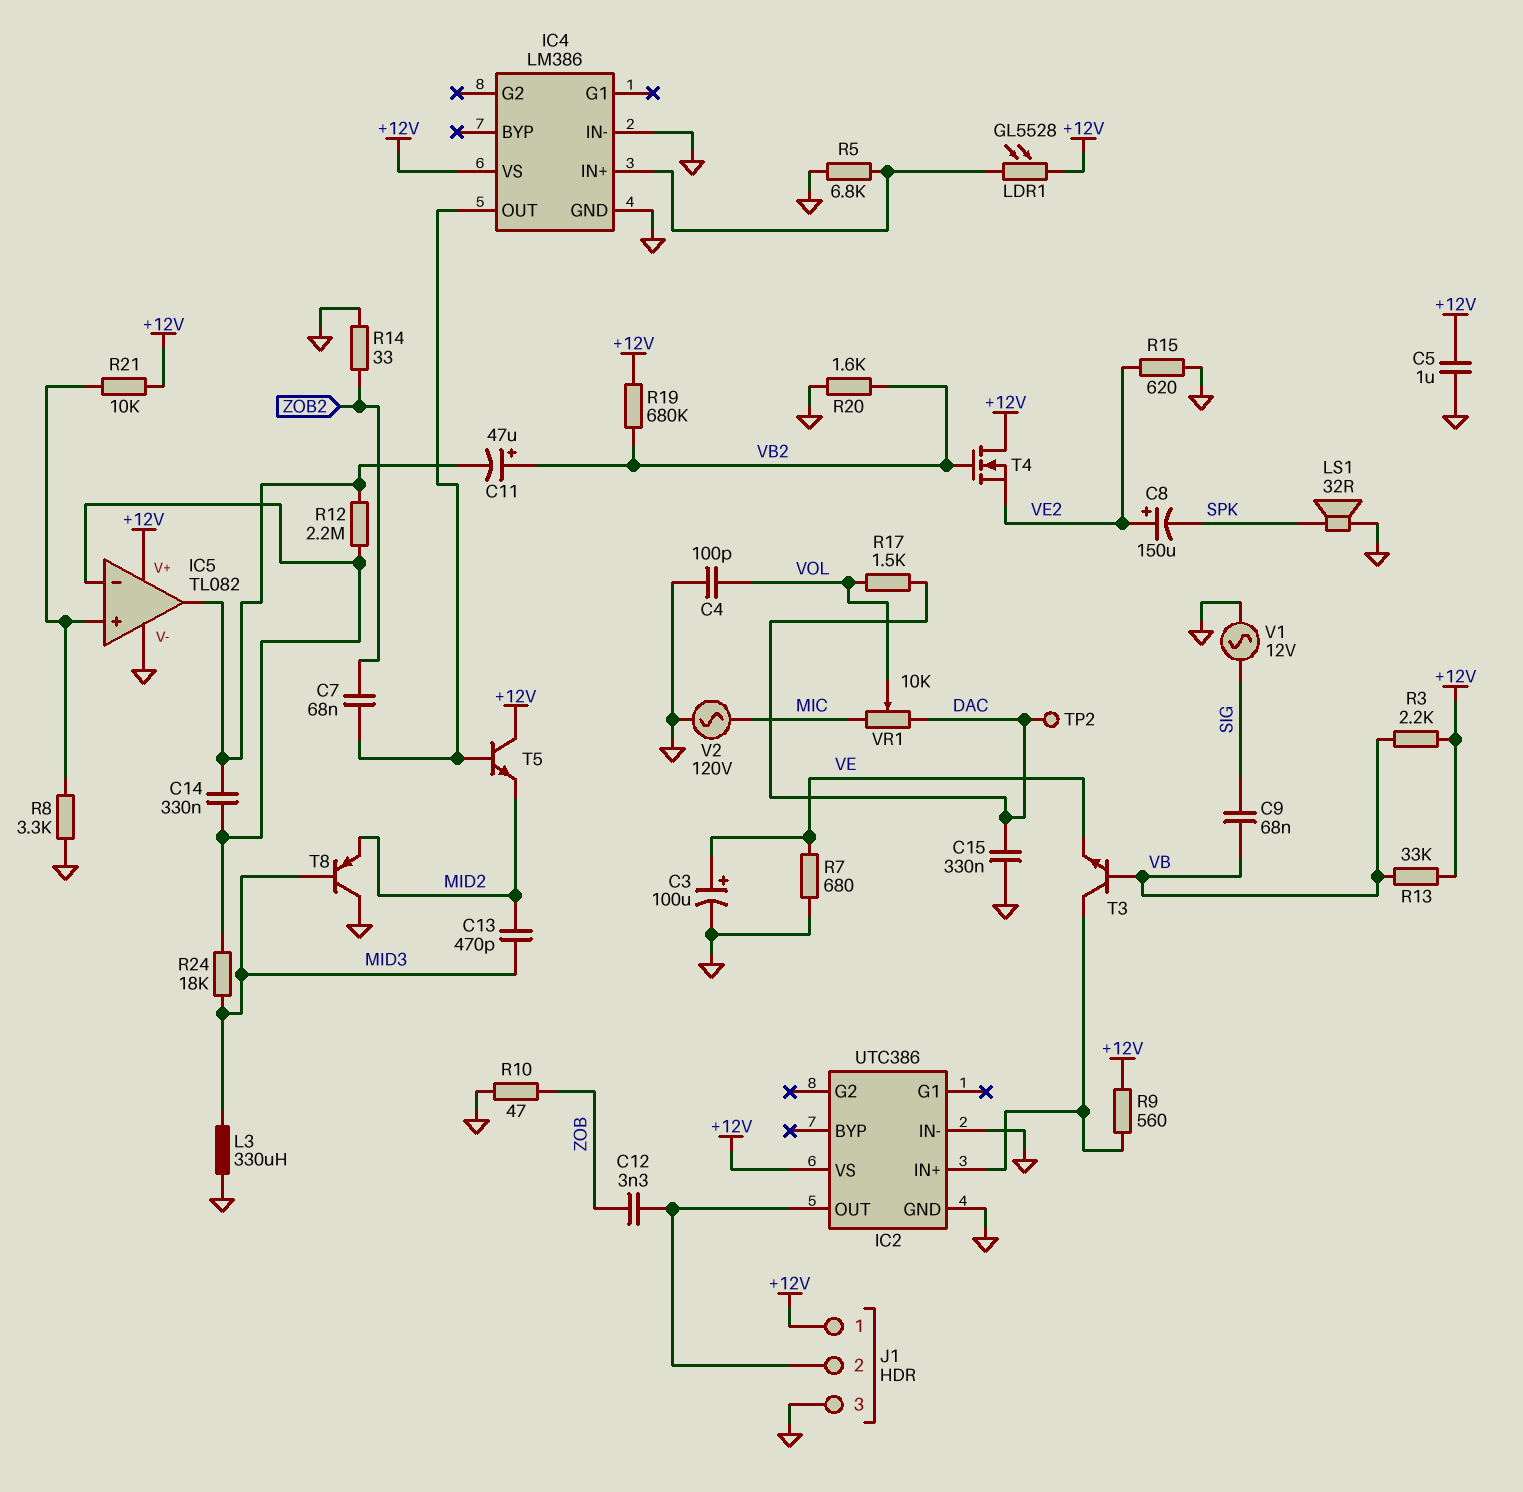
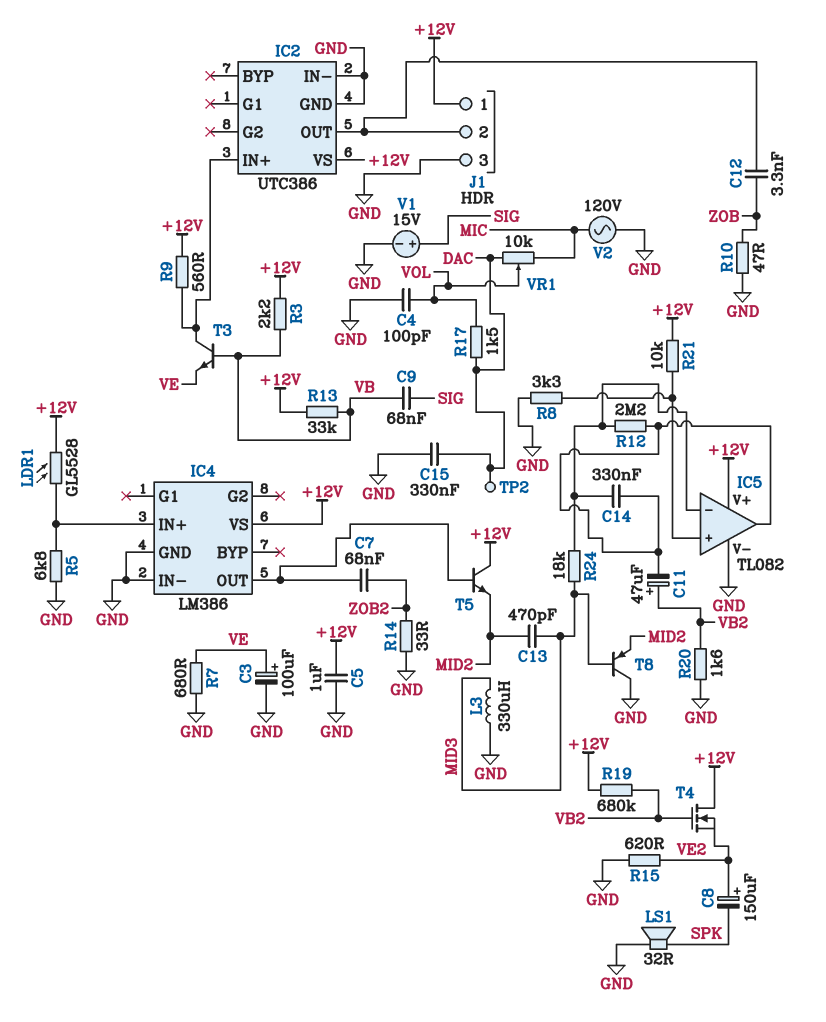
V1: AC 12V (GND, SIG) -> 15V (plus SIG, minus GND)

